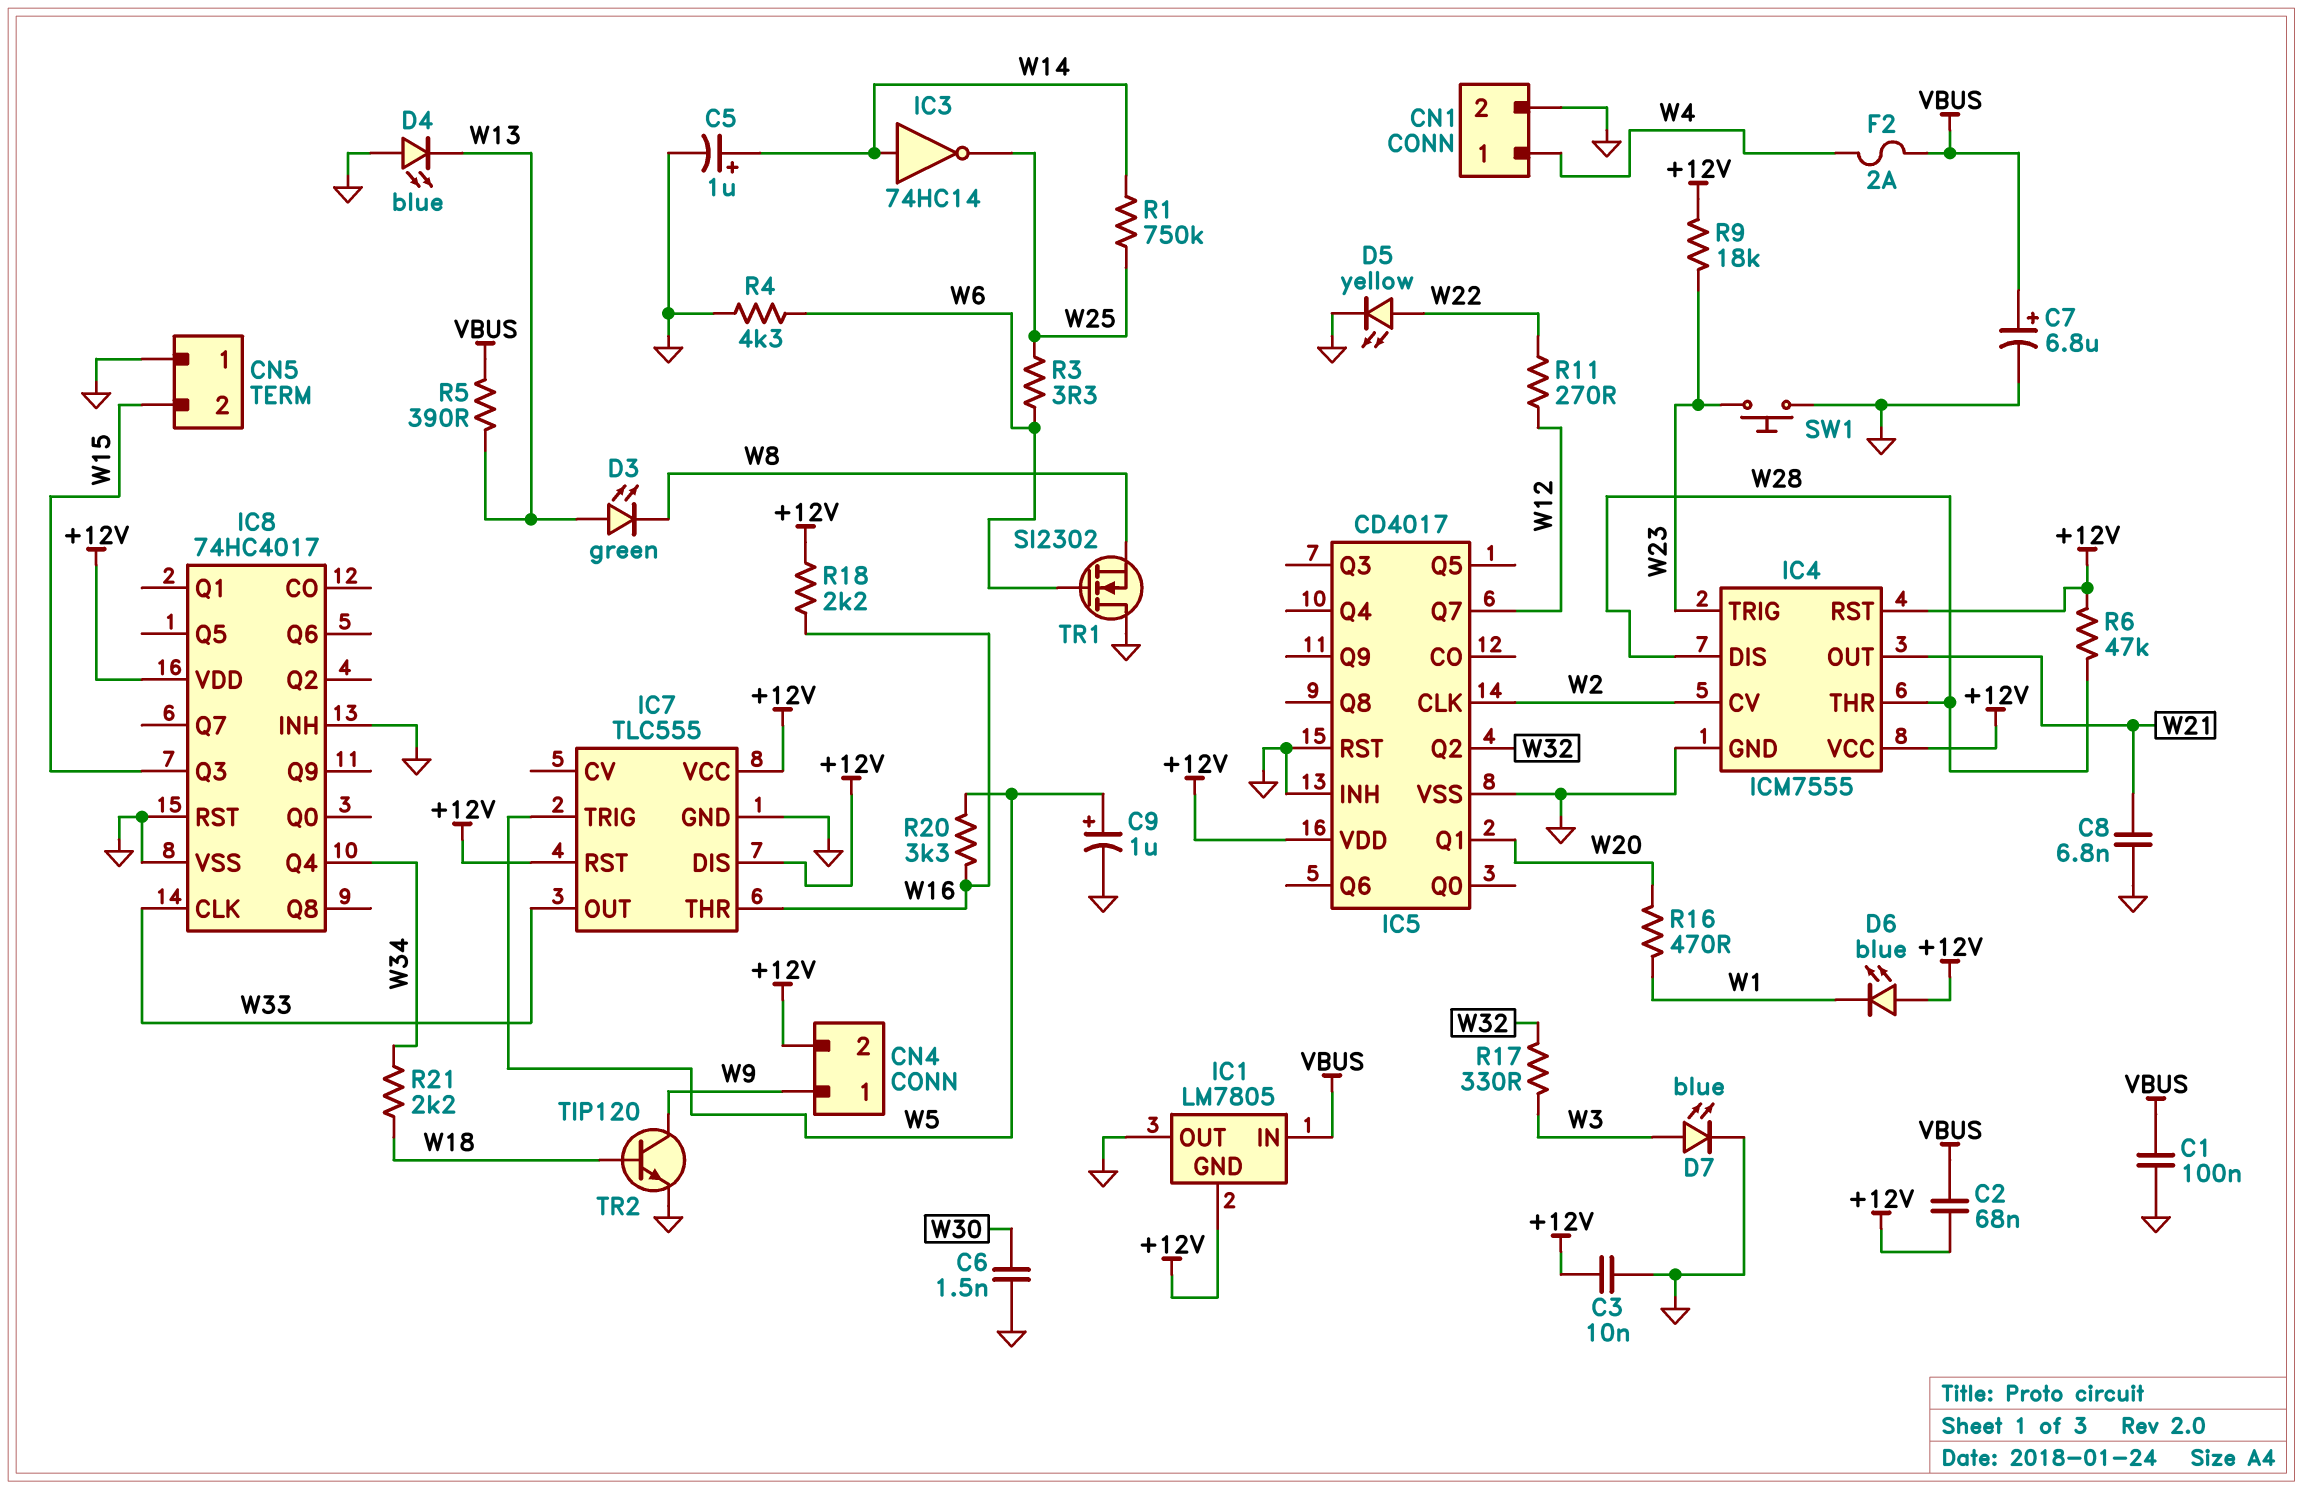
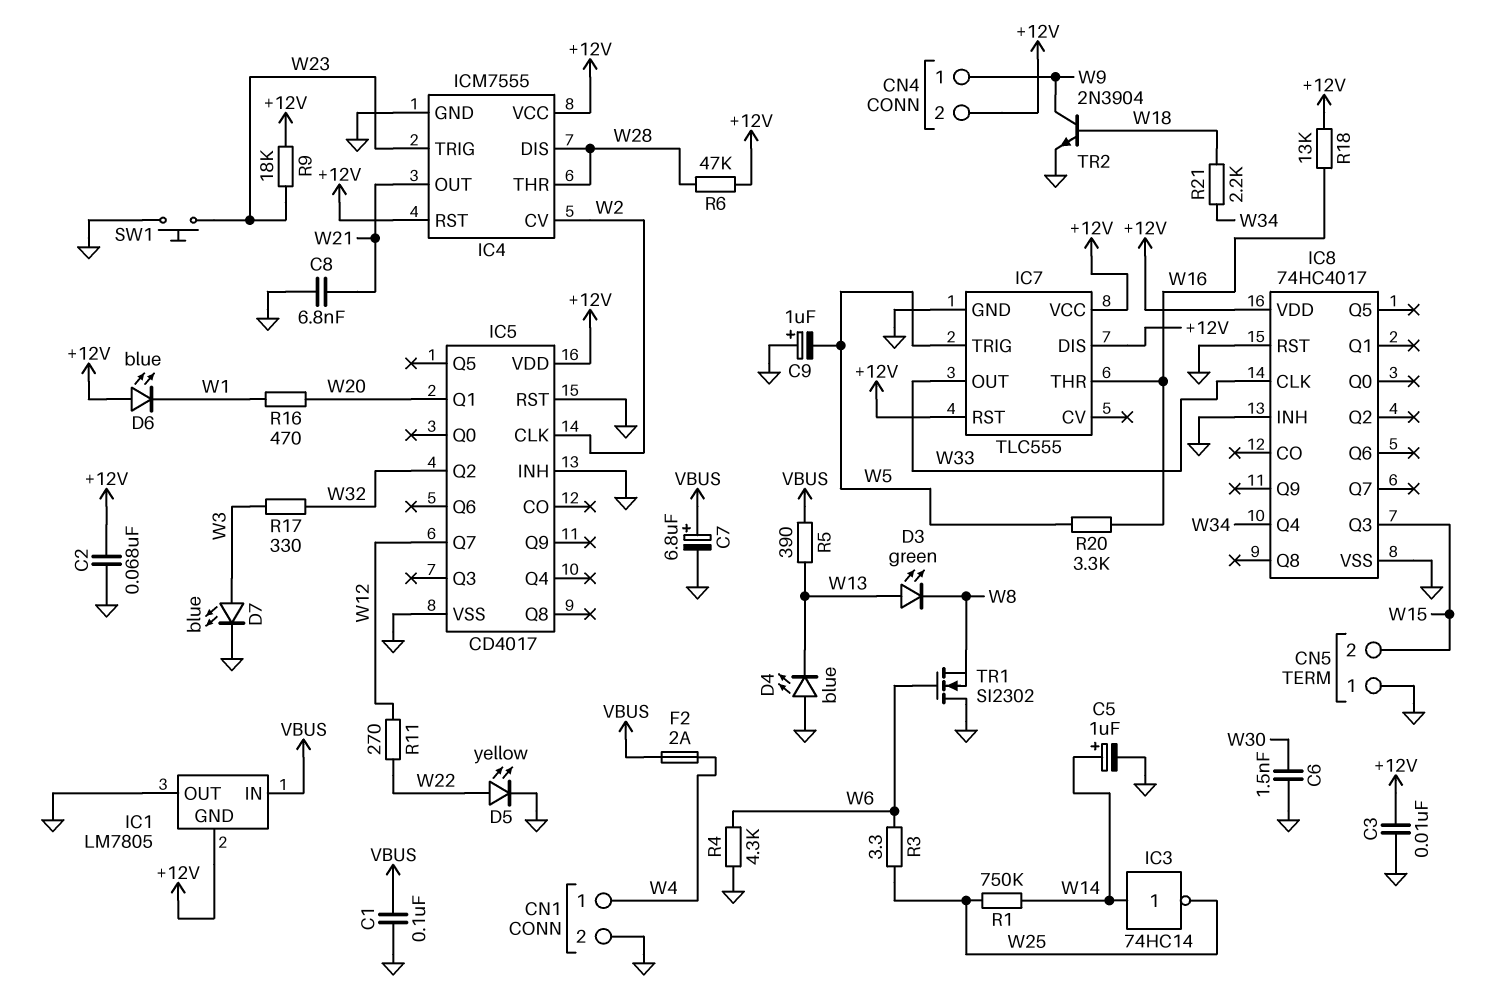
C2: 68nF (+12V, VBUS) -> 68nF (+12V, GND)
C9: 1uF (plus W5, minus GND) -> 1uF (plus GND, minus W5)
R18: 2.2k (+12V, W16) -> 13k (+12V, W16)
TR2: NPN TIP120 (B W18, C W9, E GND) -> NPN 2N3904 (B W18, C W9, E GND)

